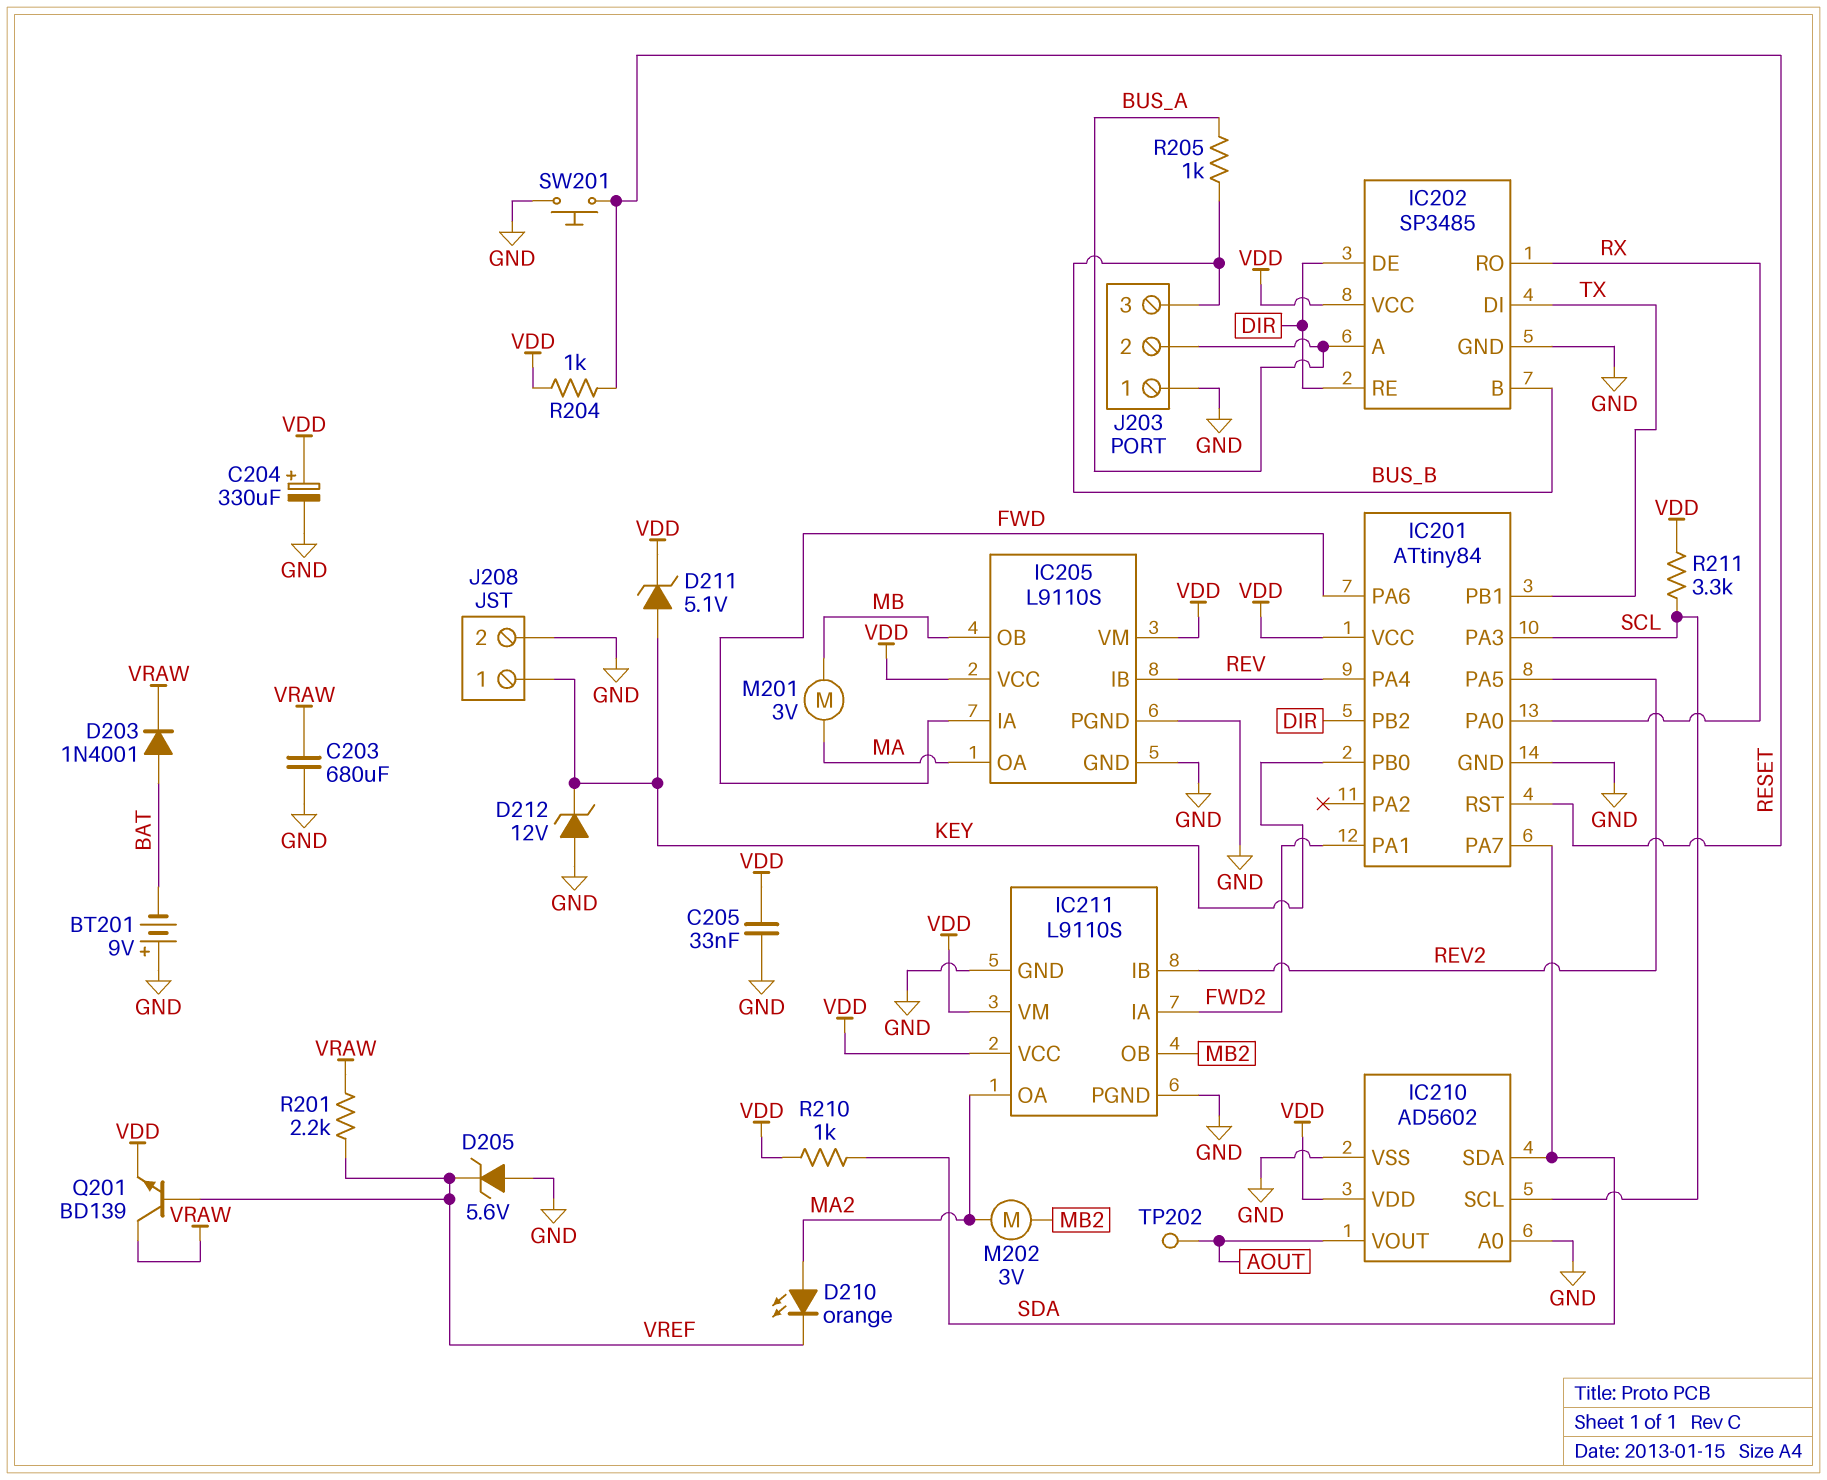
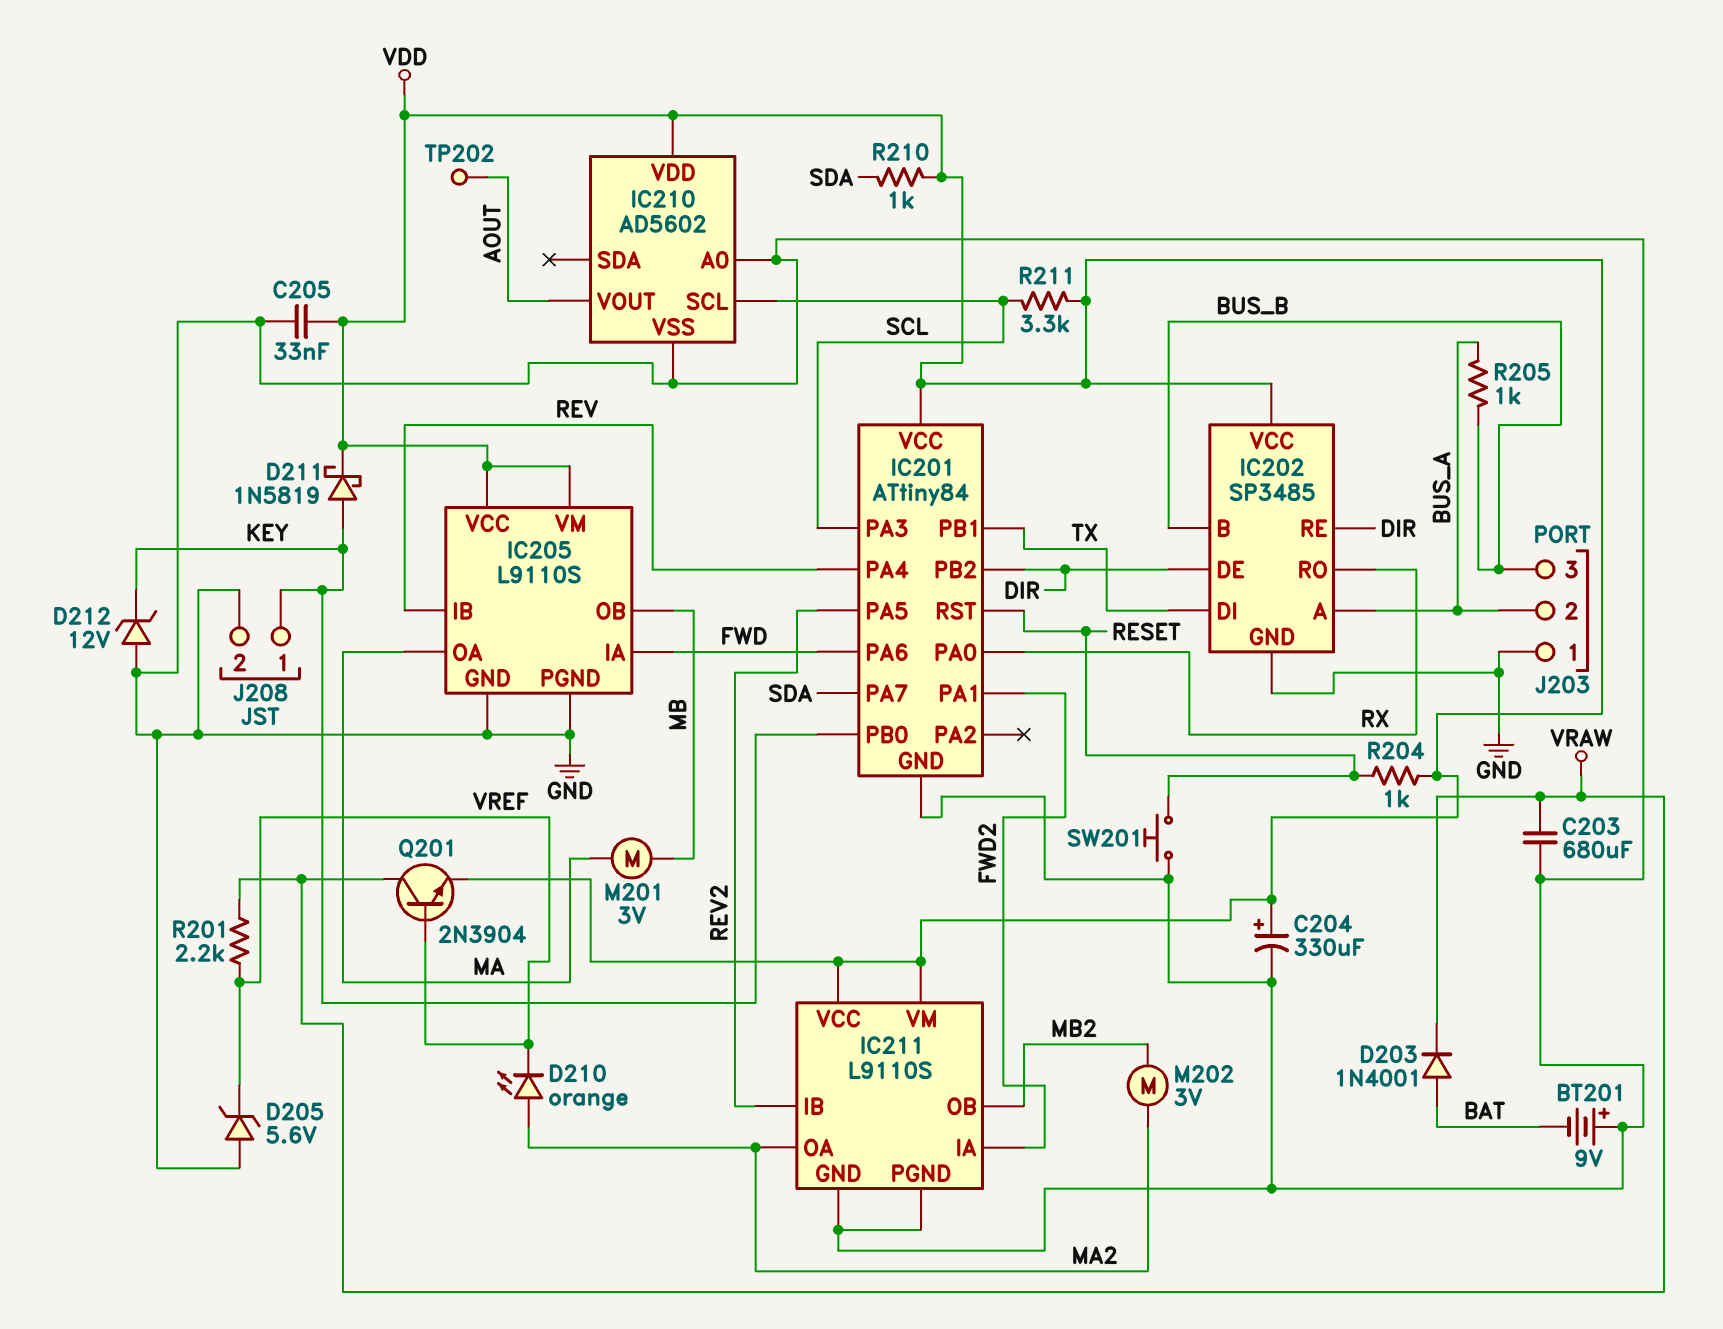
D211: zener 5.1V (A KEY, K VDD) -> schottky 1N5819 (A KEY, K VDD)
IC210 pin SDA: SDA -> none
Q201: NPN BD139 (B VREF, C VRAW, E VDD) -> NPN 2N3904 (B VREF, C VRAW, E VDD)

